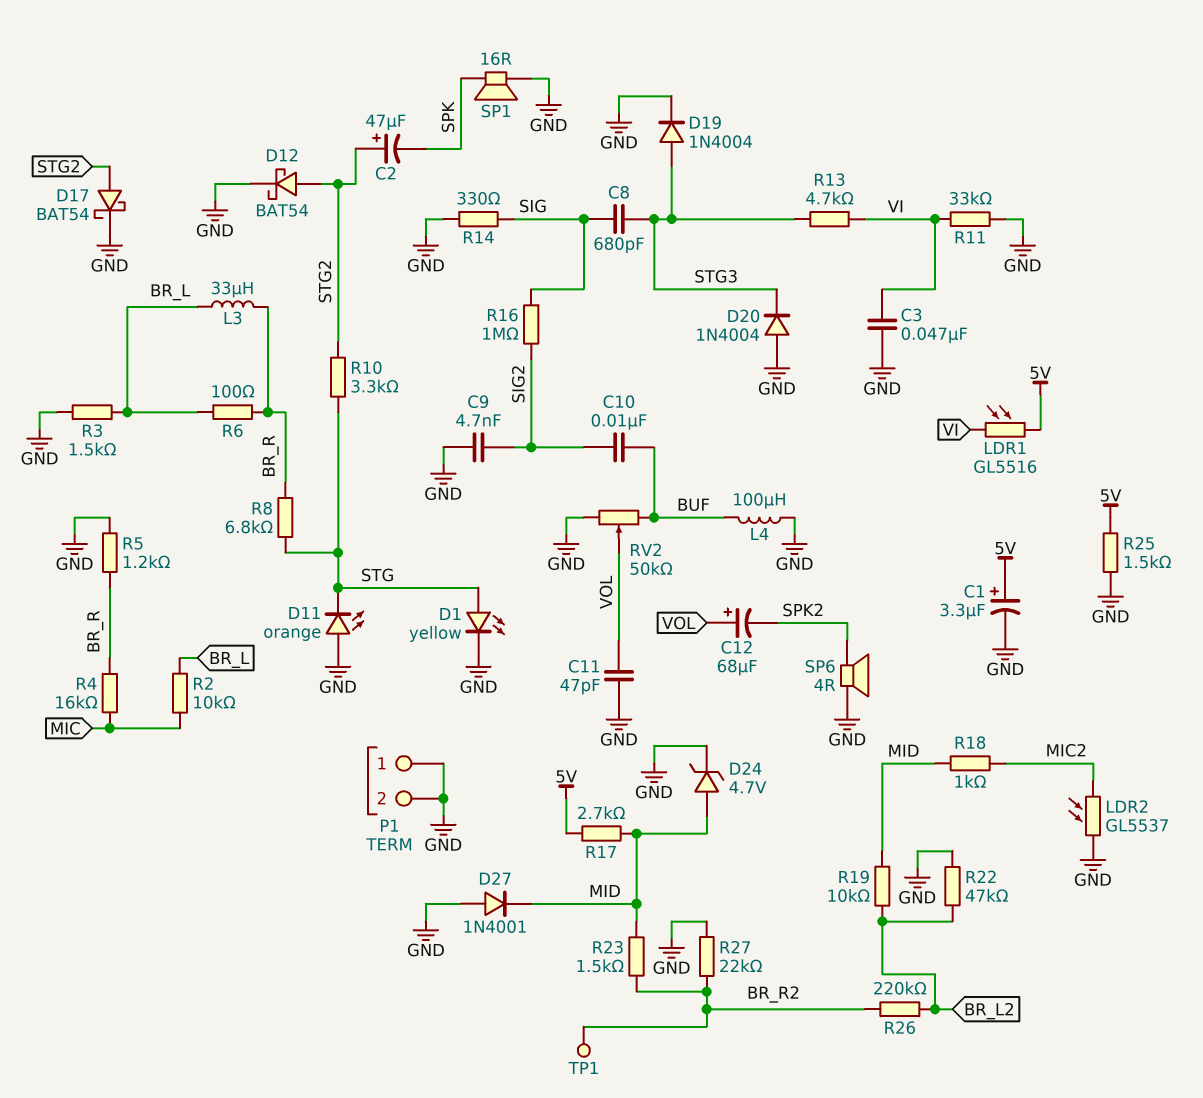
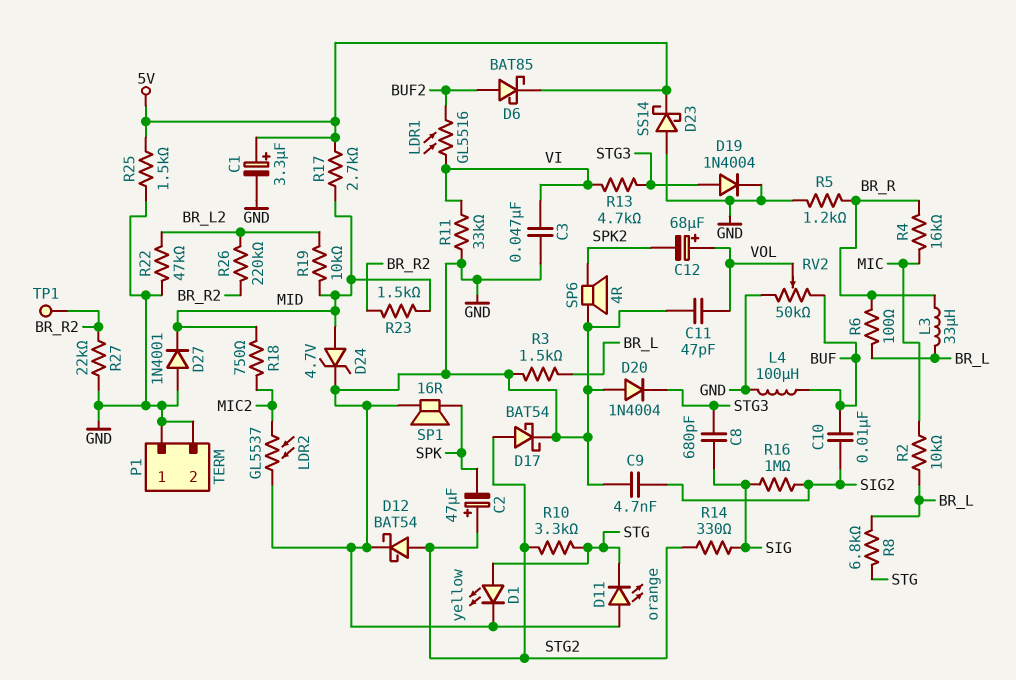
D6: none -> schottky BAT85 (A BUF2, K 5V)
D23: none -> schottky SS14 (A GND, K 5V)
LDR1: GL5516 (5V, VI) -> GL5516 (BUF2, VI)
R8: 6.8k (BR_R, STG) -> 6.8k (BR_L, STG)
R14: 330 (GND, SIG) -> 330 (SIG, STG2)
R18: 1k (MIC2, MID) -> 750 (MIC2, MID)

